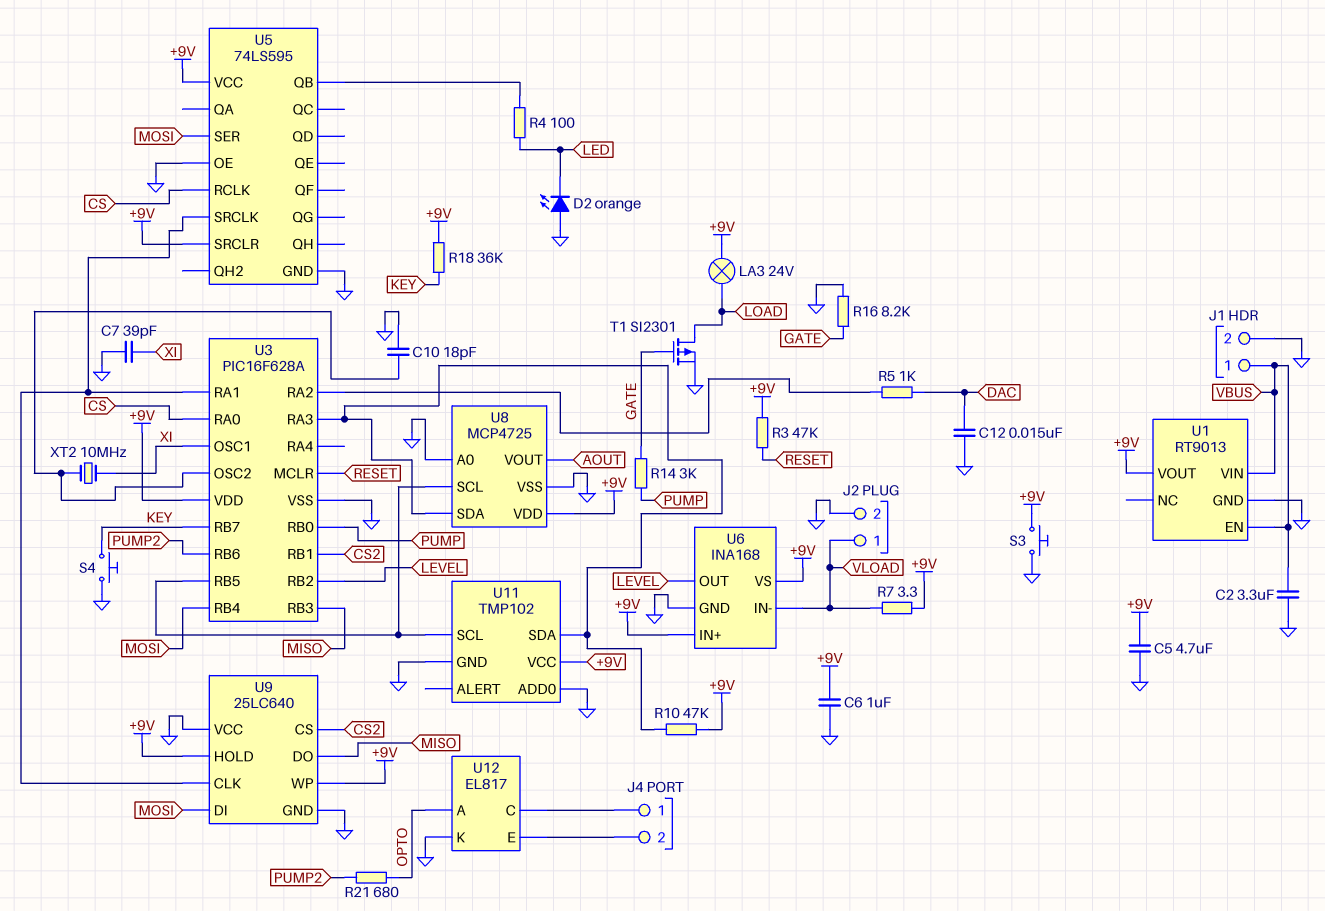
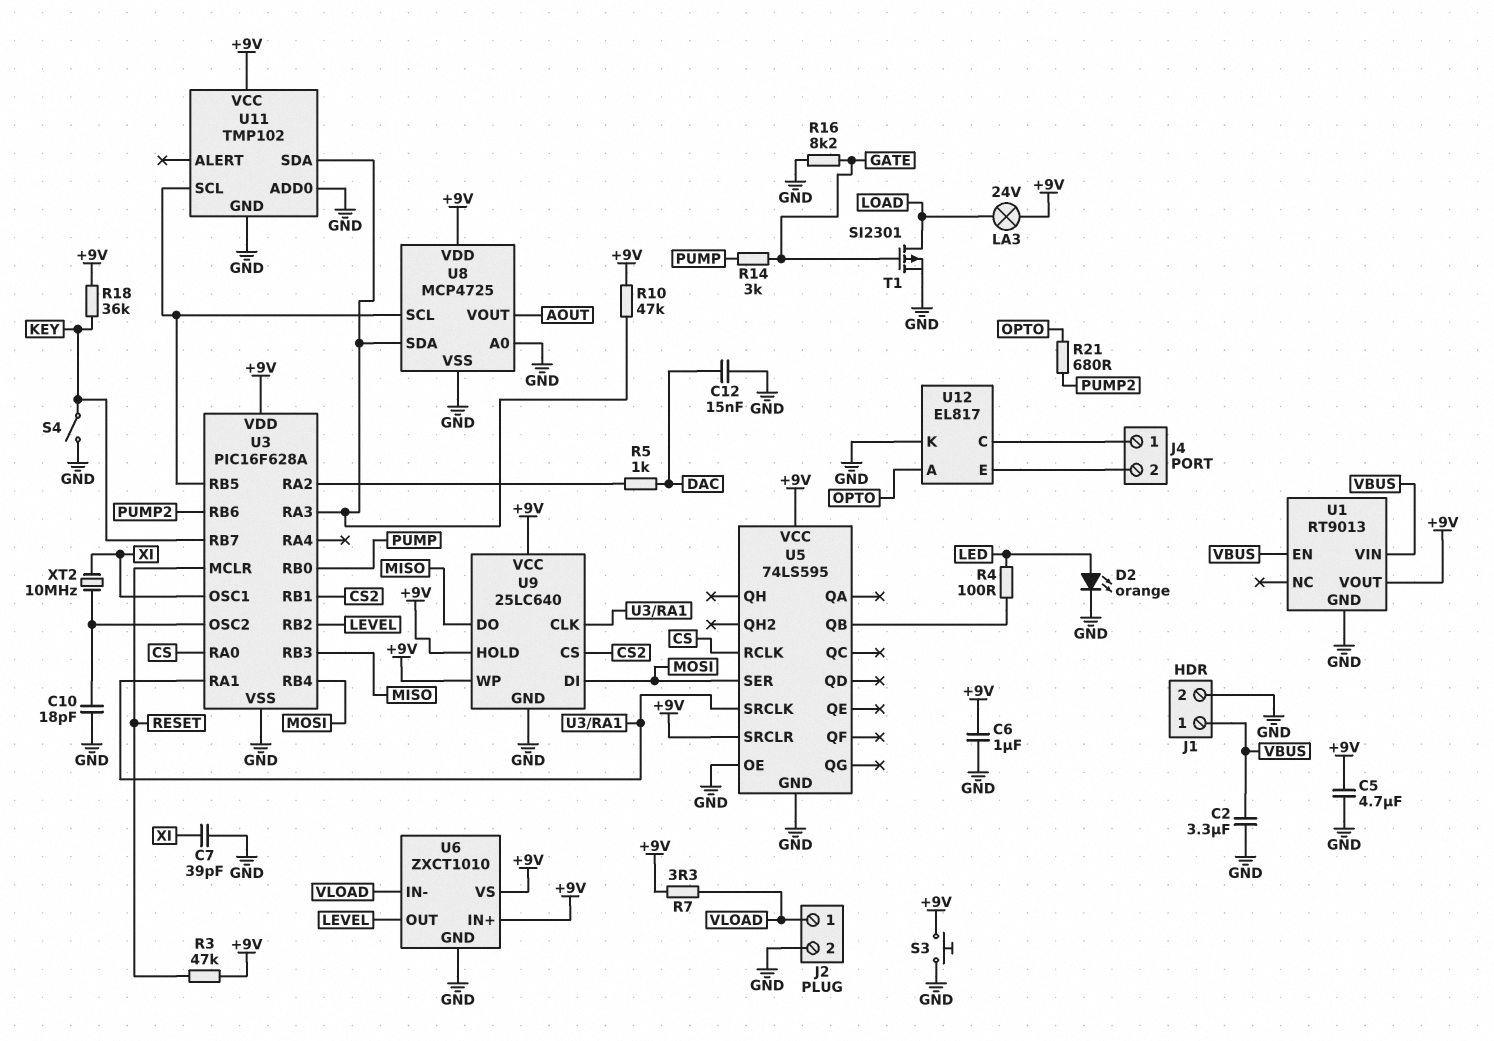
D2: LED orange (A GND, K LED) -> LED orange (A LED, K GND)
S4: button (GND, KEY) -> switch (GND, KEY)
U6: INA168 -> ZXCT1010
U9 pin VCC: GND -> +9V

